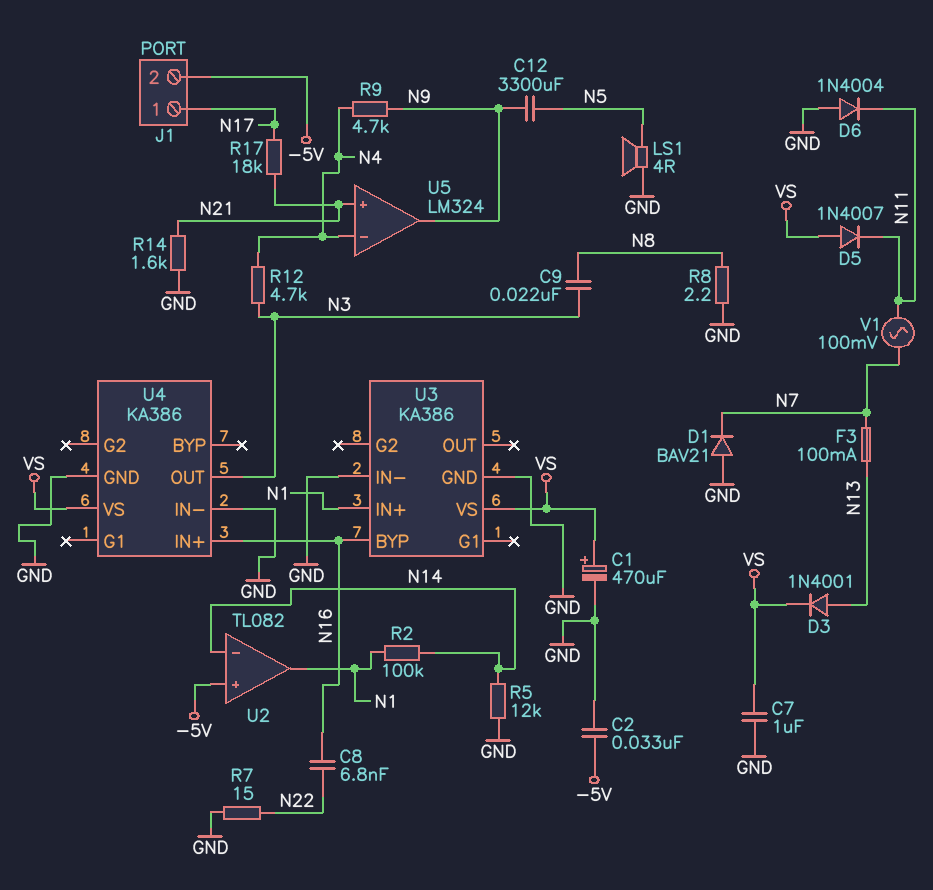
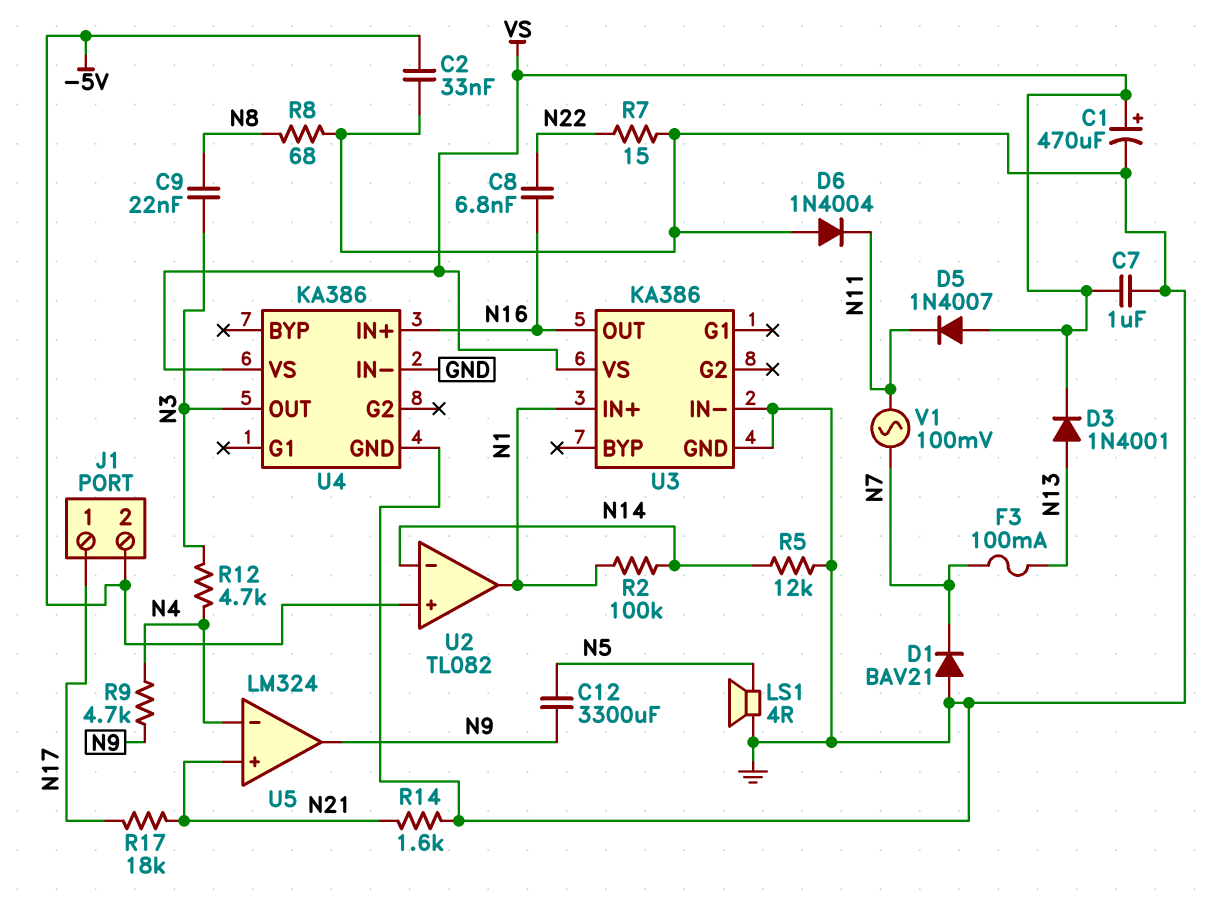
R8: 2.2 (GND, N8) -> 68 (GND, N8)
U3 pin BYP: N16 -> none
U3 pin OUT: none -> N16

